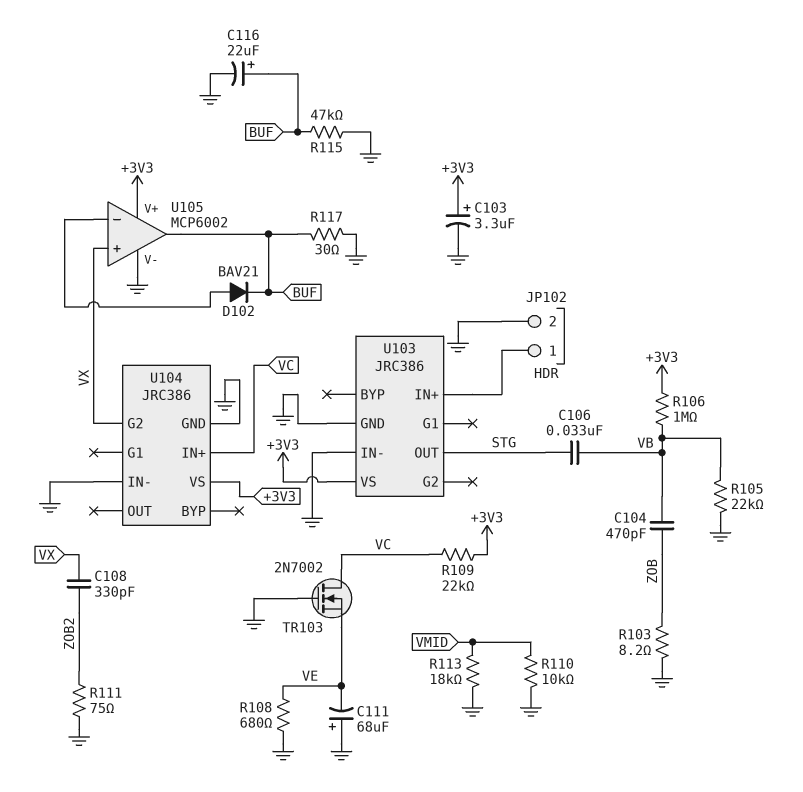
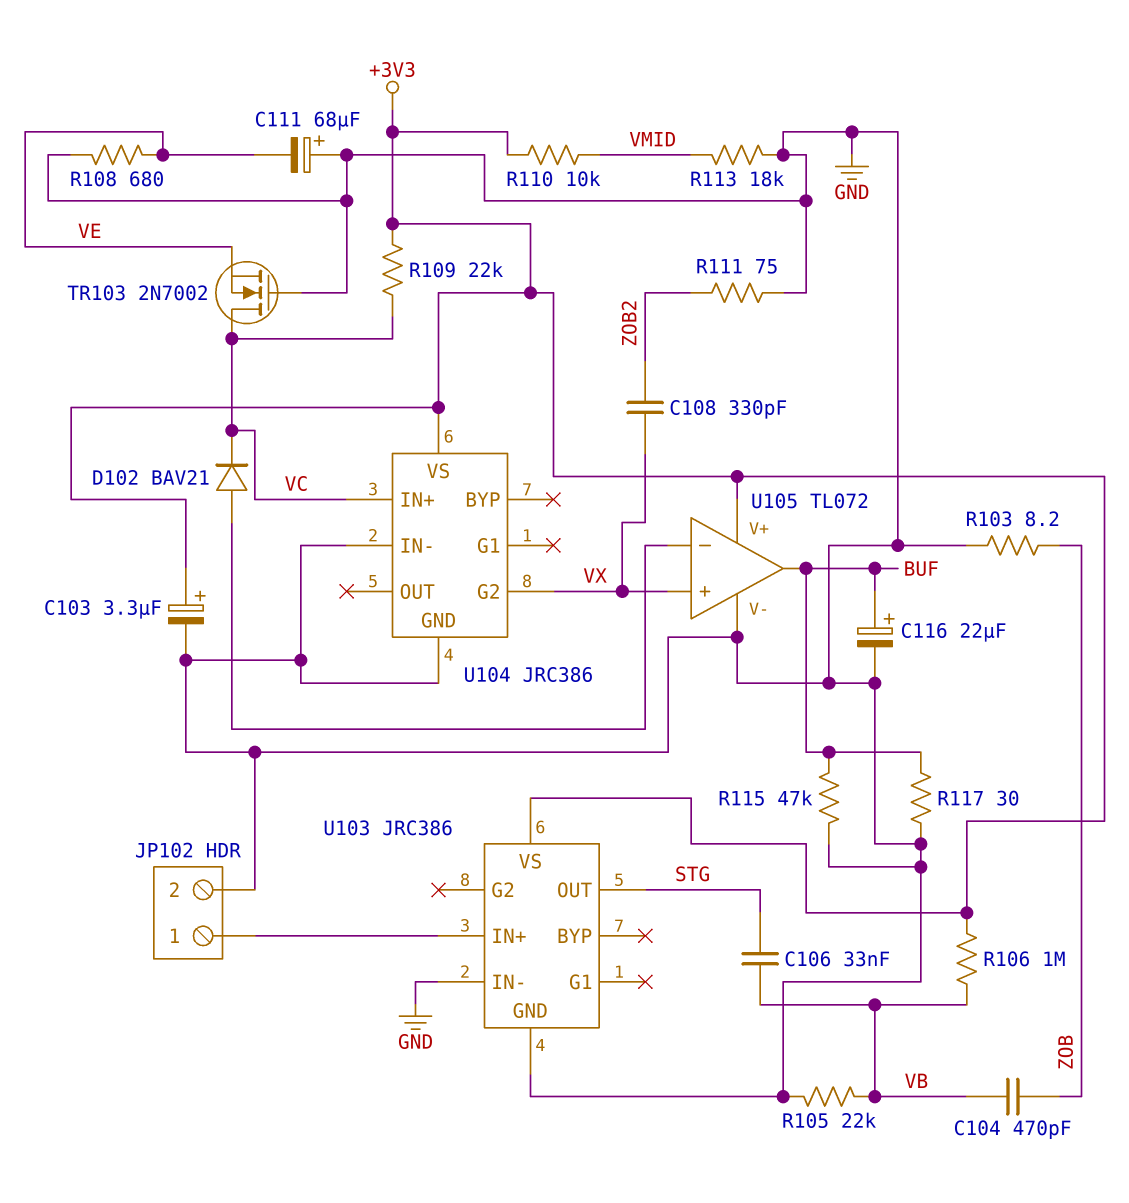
D102: diode BAV21 (A U105/in-, K BUF) -> diode BAV21 (A U105/in-, K VC)
R110: 10k (GND, VMID) -> 10k (+3V3, VMID)
U105: MCP6002 -> TL072

